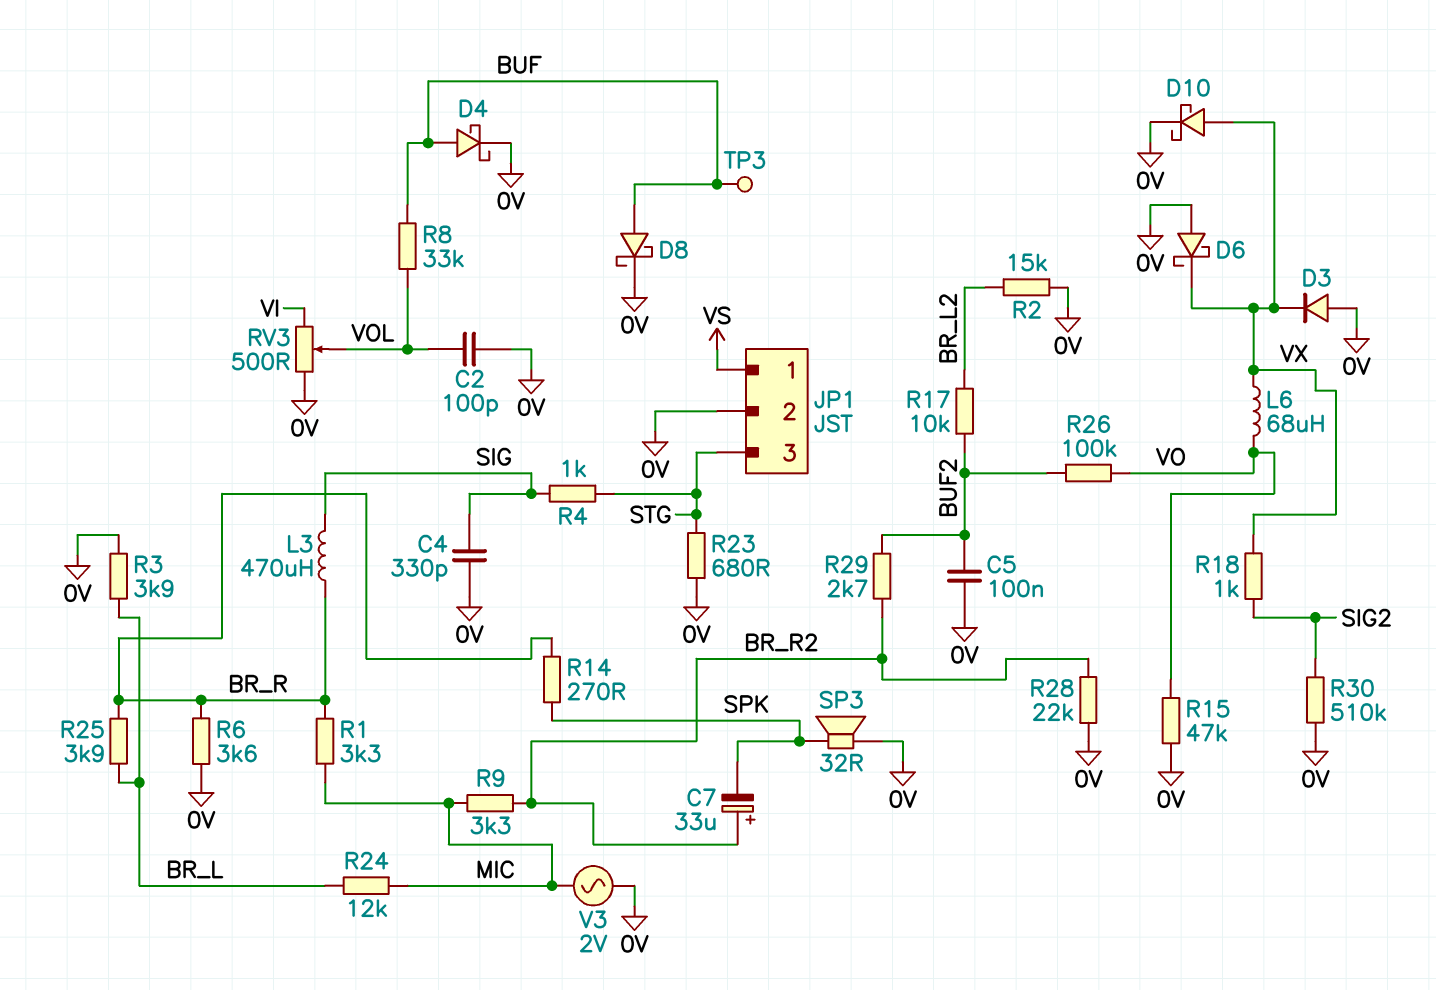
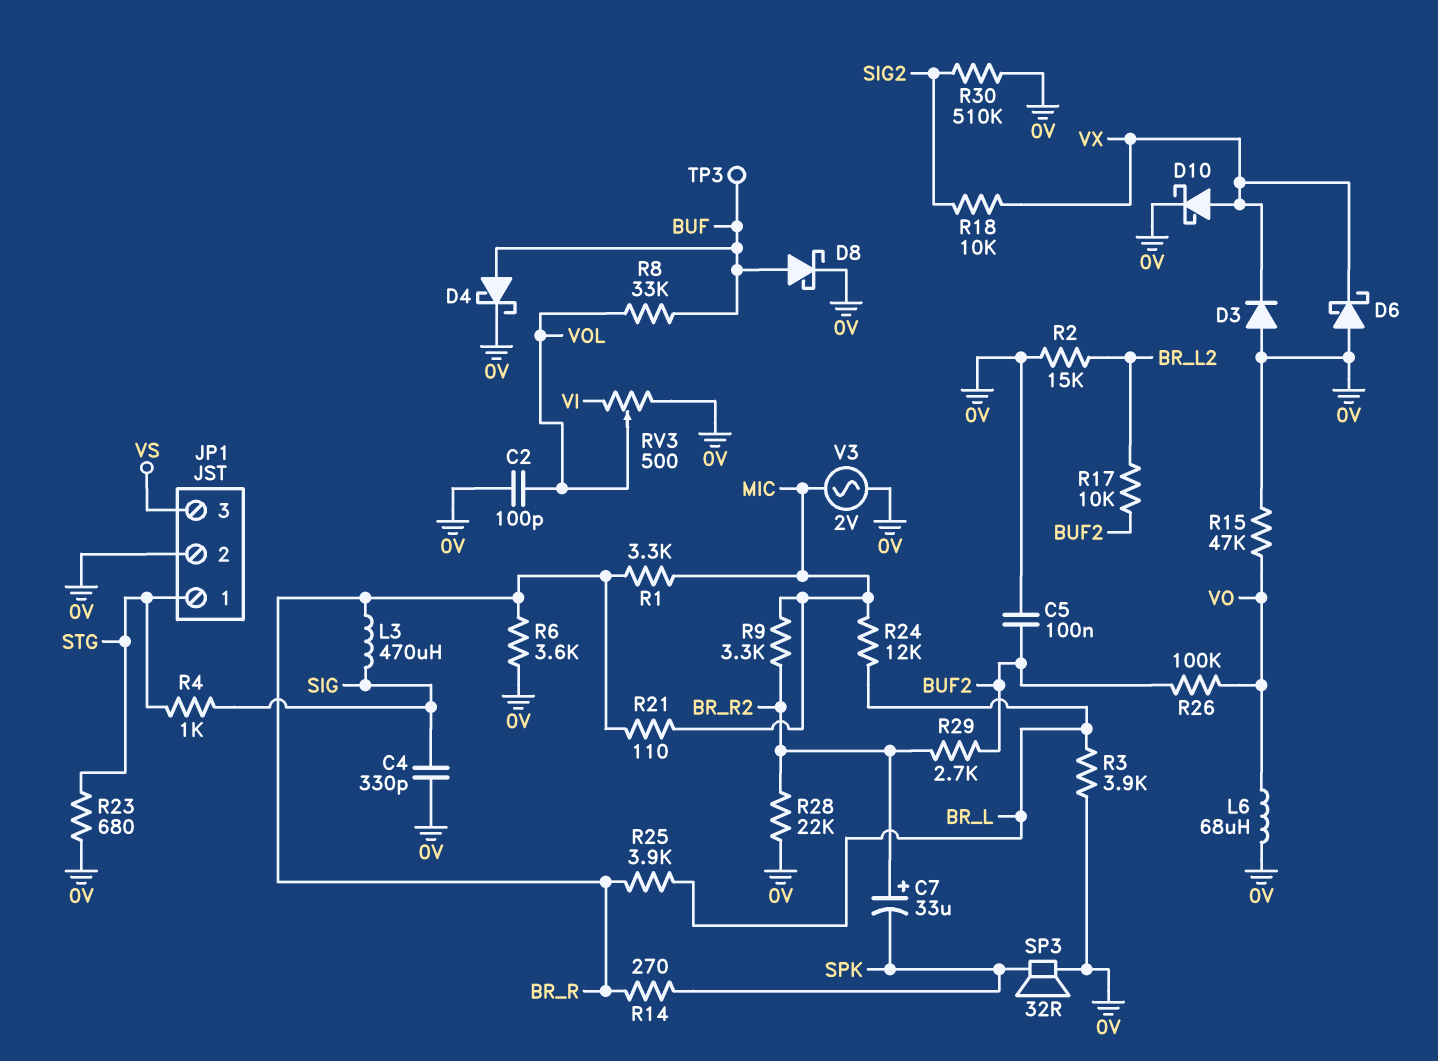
JP1 pin 1: VS -> STG
JP1 pin 3: STG -> VS
L6: 68uH (VO, VX) -> 68uH (0V, VO)
R18: 1k (SIG2, VX) -> 10k (SIG2, VX)
R21: none -> 110 (BR_R, MIC)

